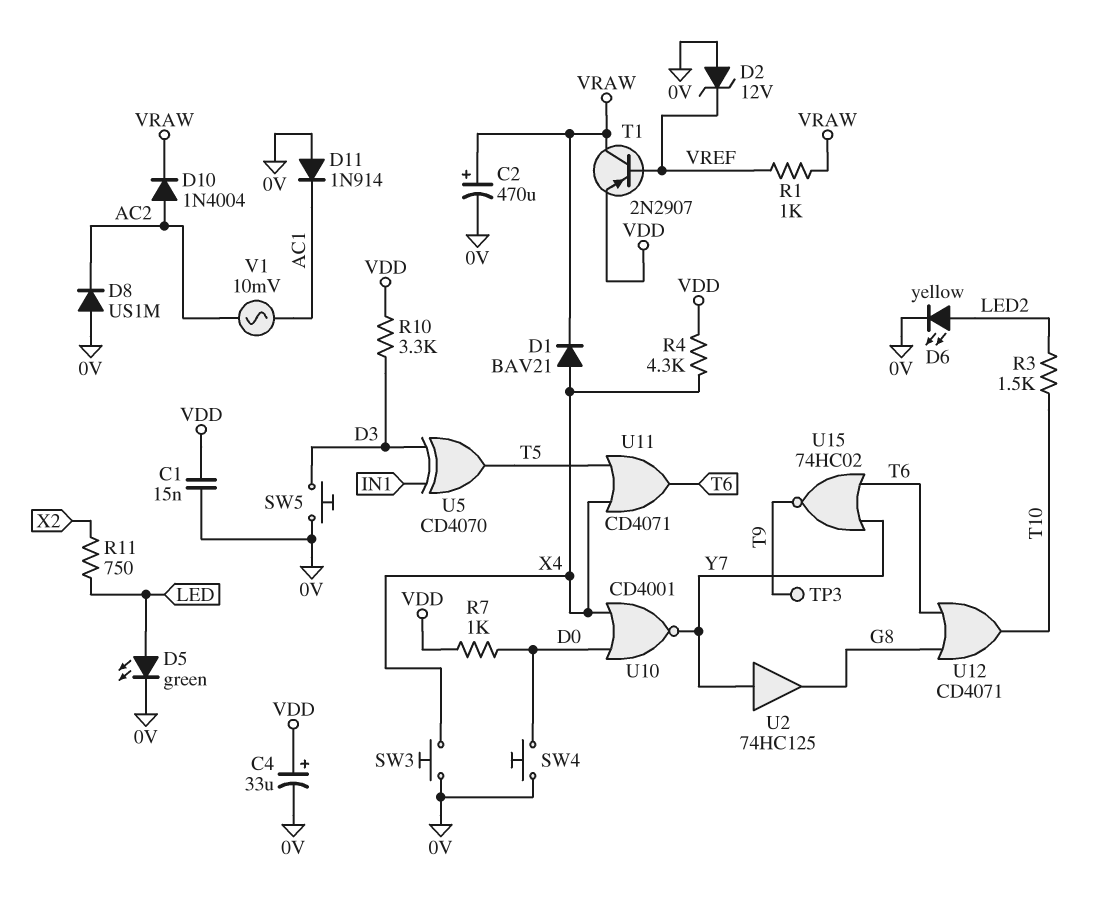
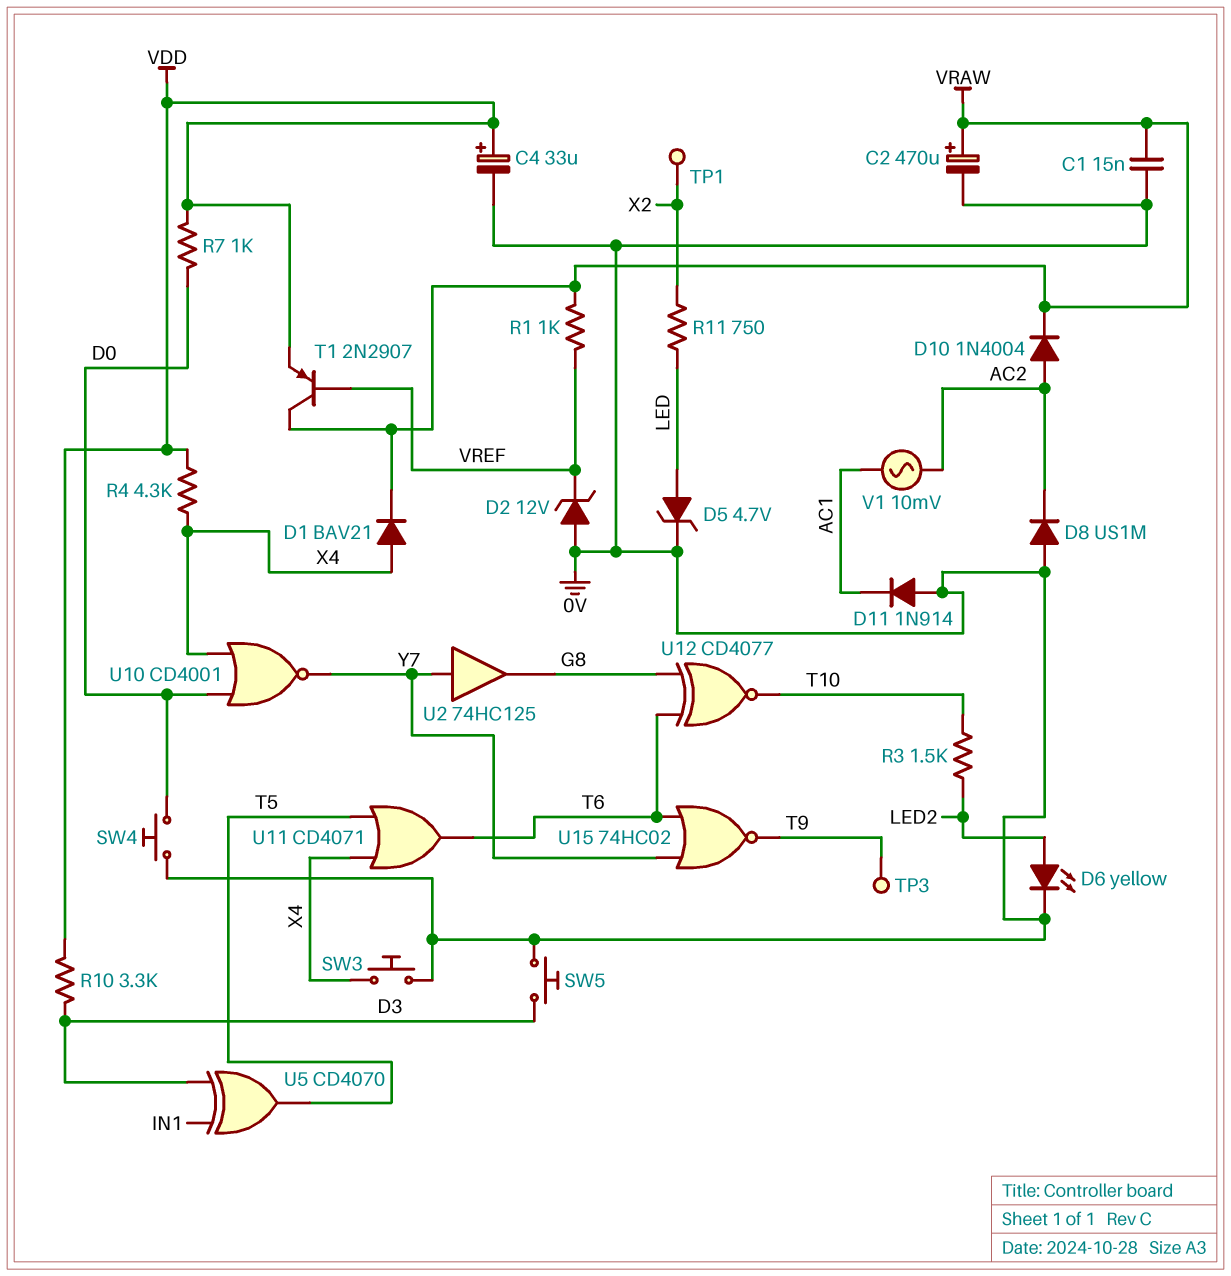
C1: 15nF (0V, VDD) -> 15nF (0V, VRAW)
D5: LED green (A LED, K 0V) -> zener 4.7V (A LED, K 0V)
TP1: none -> test point (X2)
U12: OR CD4071 (in G8, in T6, out T10) -> XNOR CD4077 (in G8, in T6, out T10)

